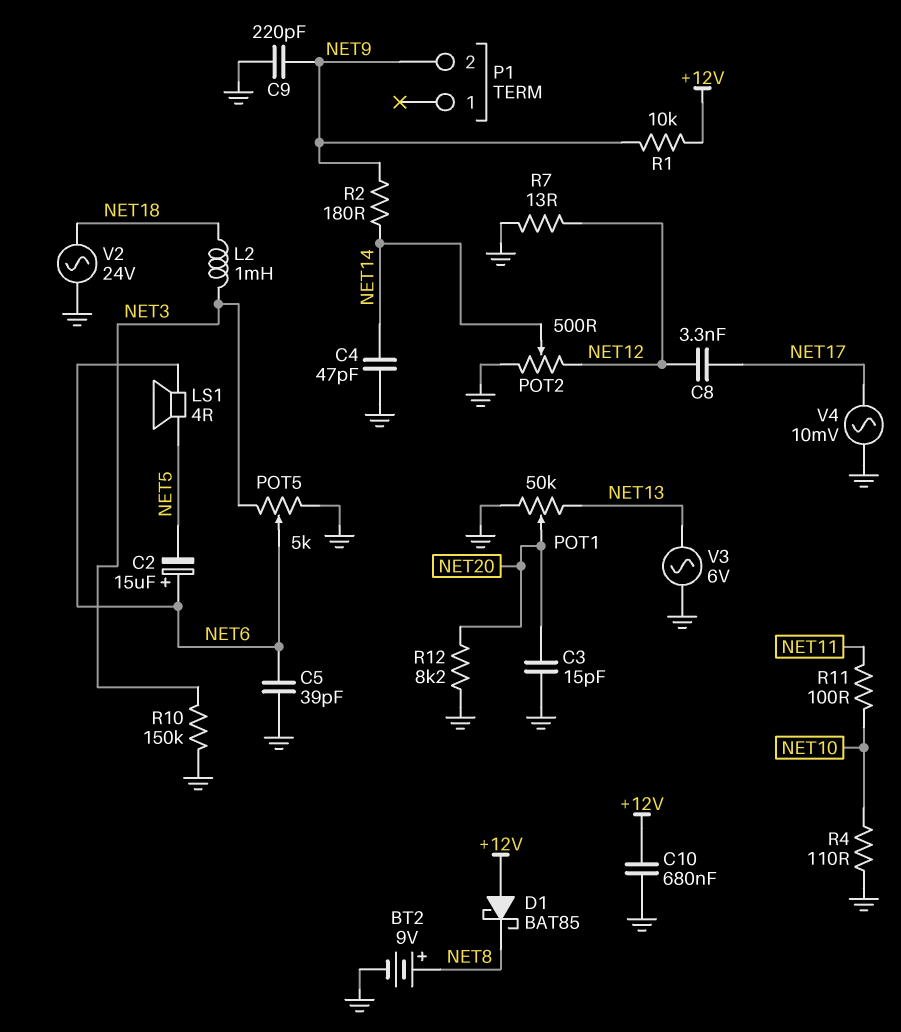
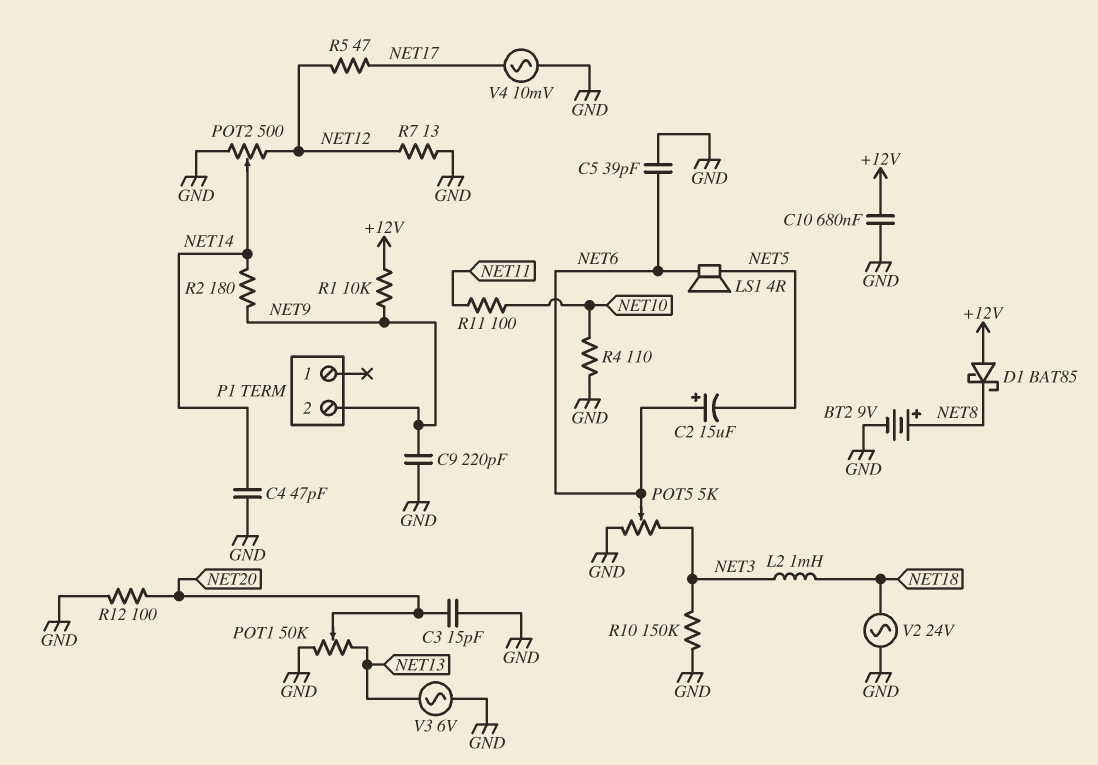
C8: 3.3nF (NET12, NET17) -> none
R5: none -> 47 (NET12, NET17)
R12: 8.2k (GND, NET20) -> 100 (GND, NET20)

